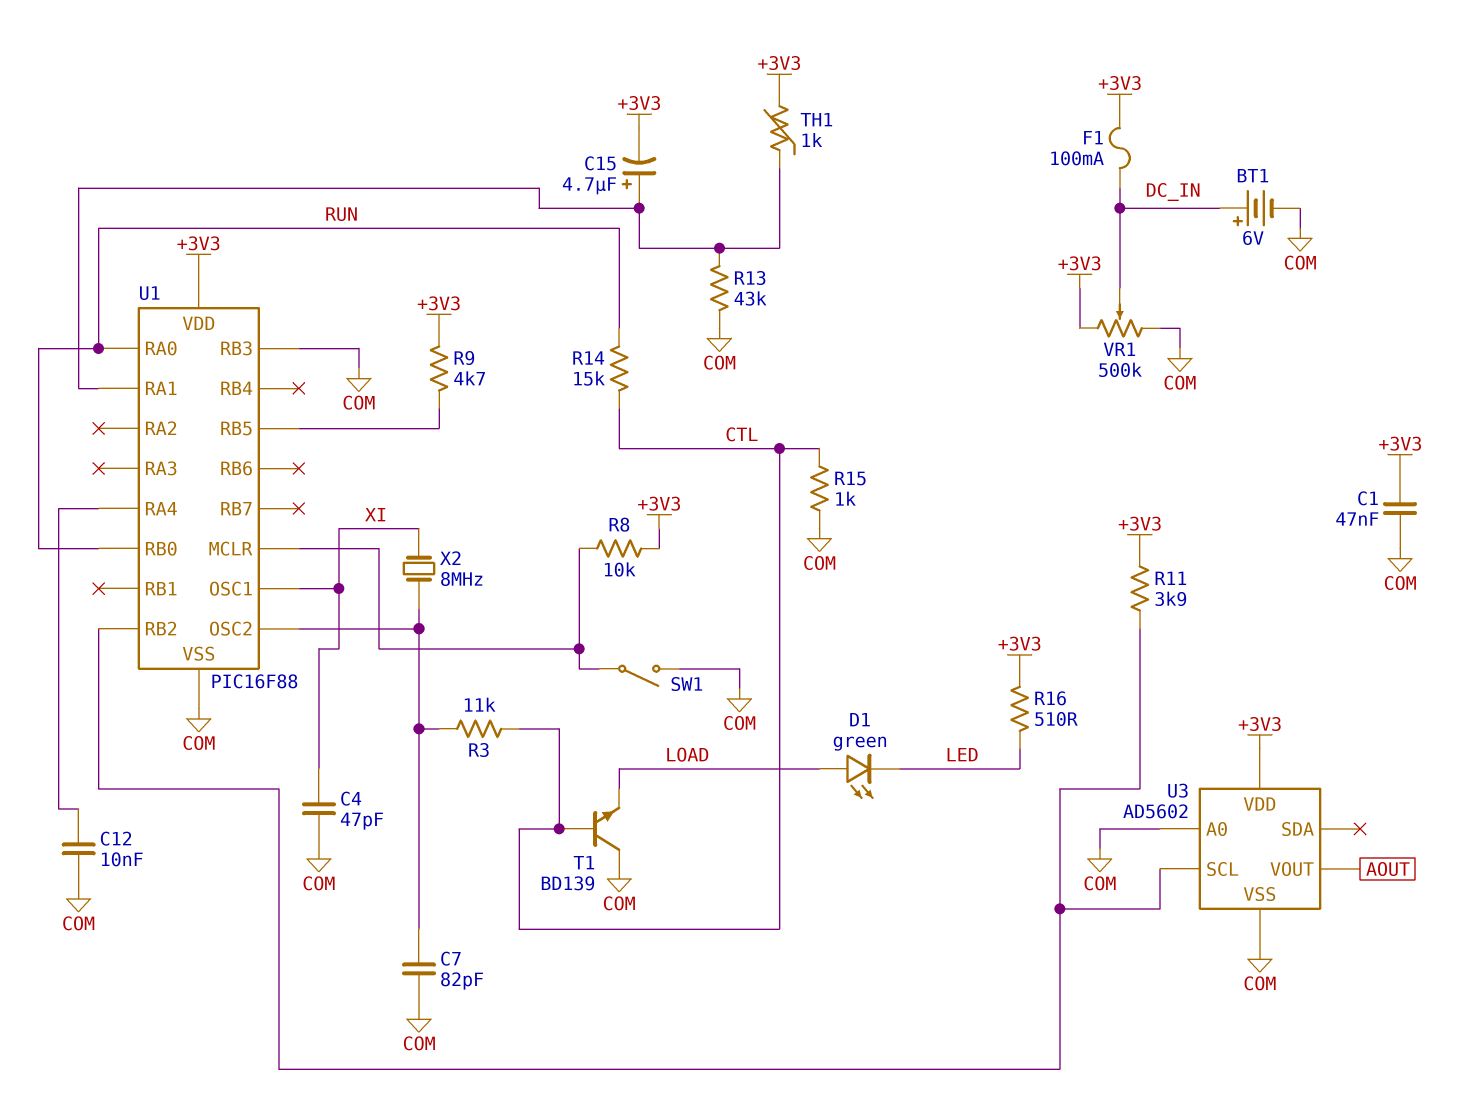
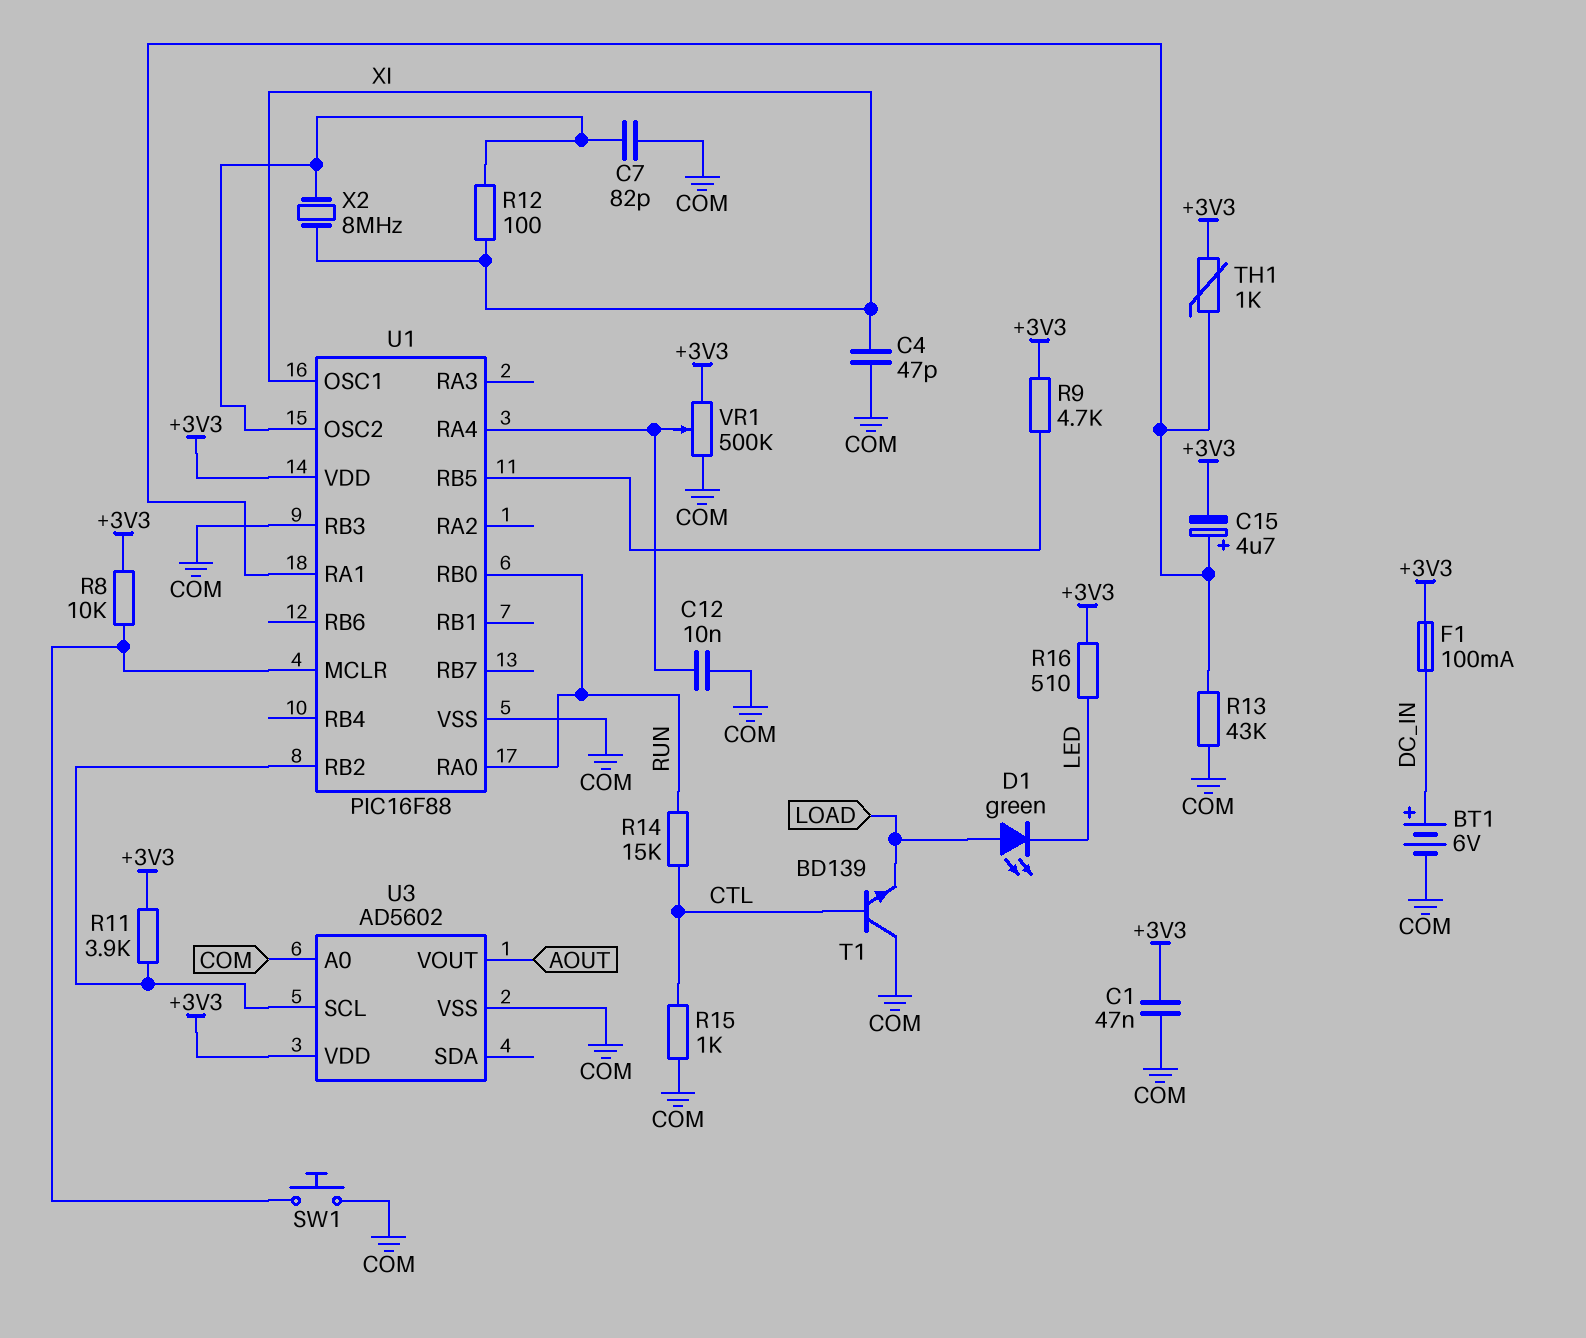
R3: 11k (CTL, U1/OSC2) -> none
R12: none -> 100 (U1/OSC2, XI)
SW1: switch (COM, U1/MCLR) -> button (COM, U1/MCLR)
VR1: 500k (+3V3, COM, wiper DC_IN) -> 500k (+3V3, COM, wiper U1/RA4)

